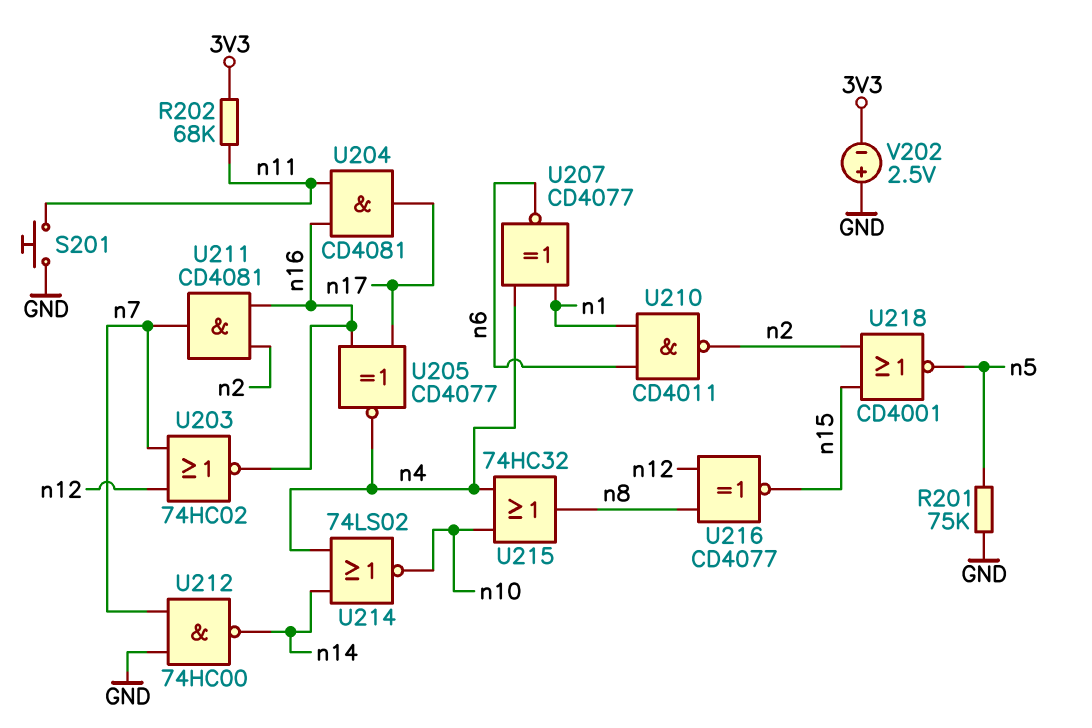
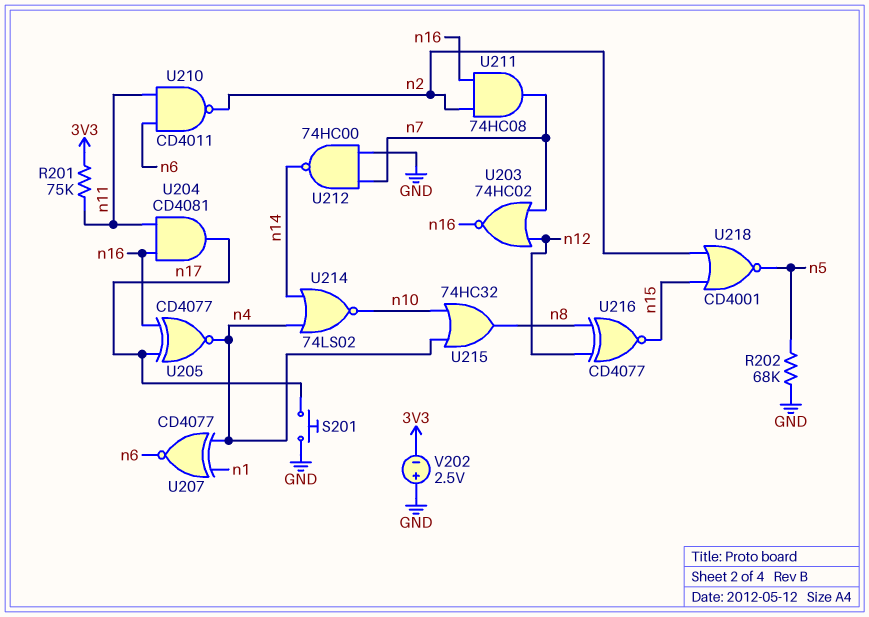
R201: 75k (GND, n5) -> 75k (3V3, n11)
R202: 68k (3V3, n11) -> 68k (GND, n5)
S201: button (GND, n11) -> button (GND, n17)
U210: NAND CD4011 (in n1, in n6, out n2) -> NAND CD4011 (in n6, in n11, out n2)
U211: AND CD4081 (in n2, in n16, out n7) -> AND 74HC08 (in n2, in n16, out n7)

